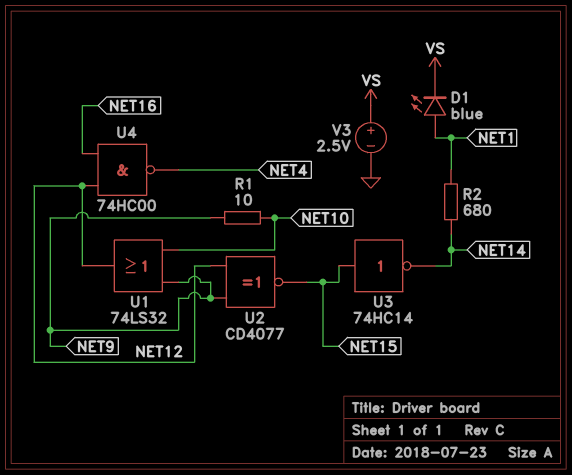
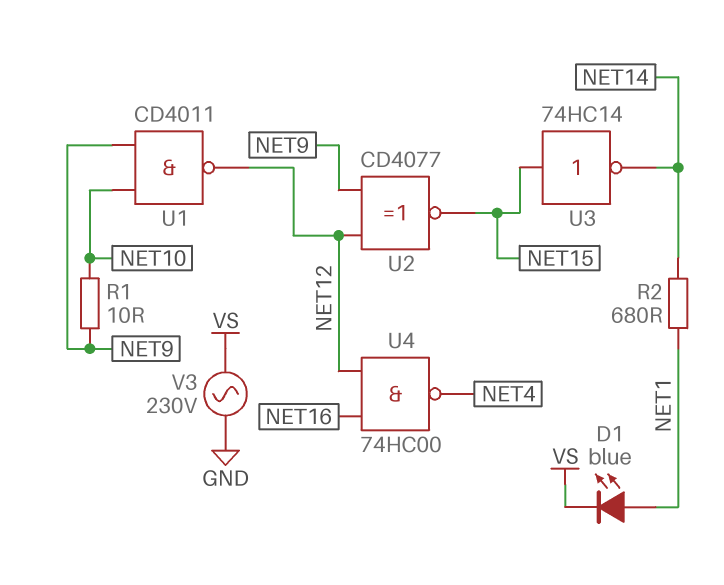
U1: OR 74LS32 (in NET9, in NET10, out NET12) -> NAND CD4011 (in NET9, in NET10, out NET12)
V3: 2.5V (plus VS, minus GND) -> AC 230V (GND, VS)

